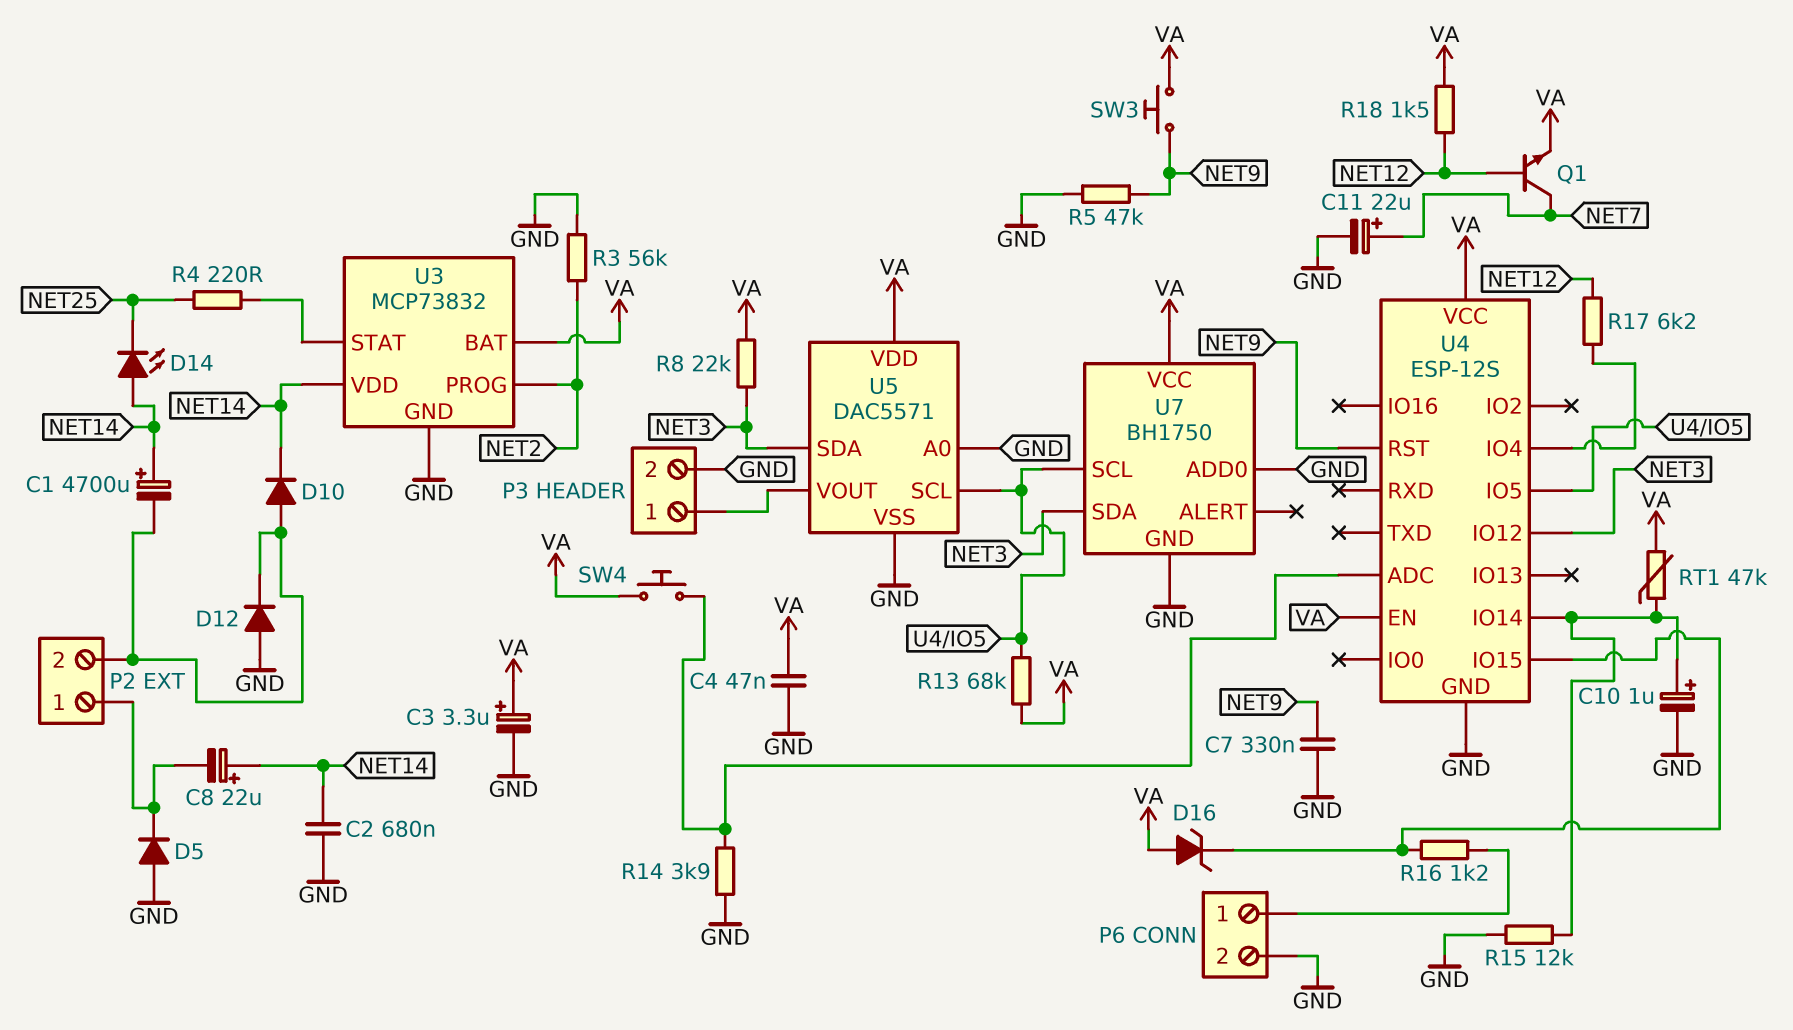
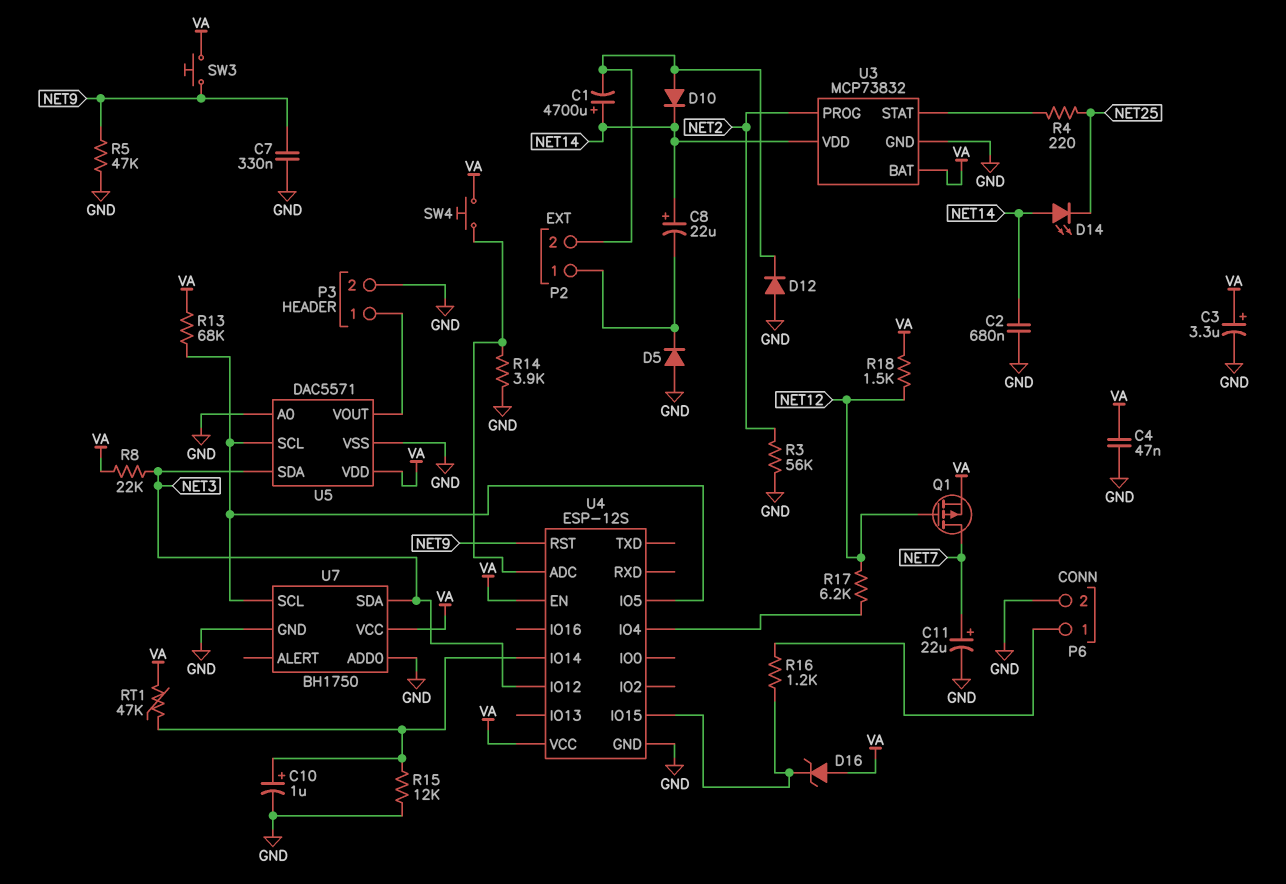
Q1: NPN (B NET12, C NET7, E VA) -> PMOS (G NET12, D NET7, S VA)

